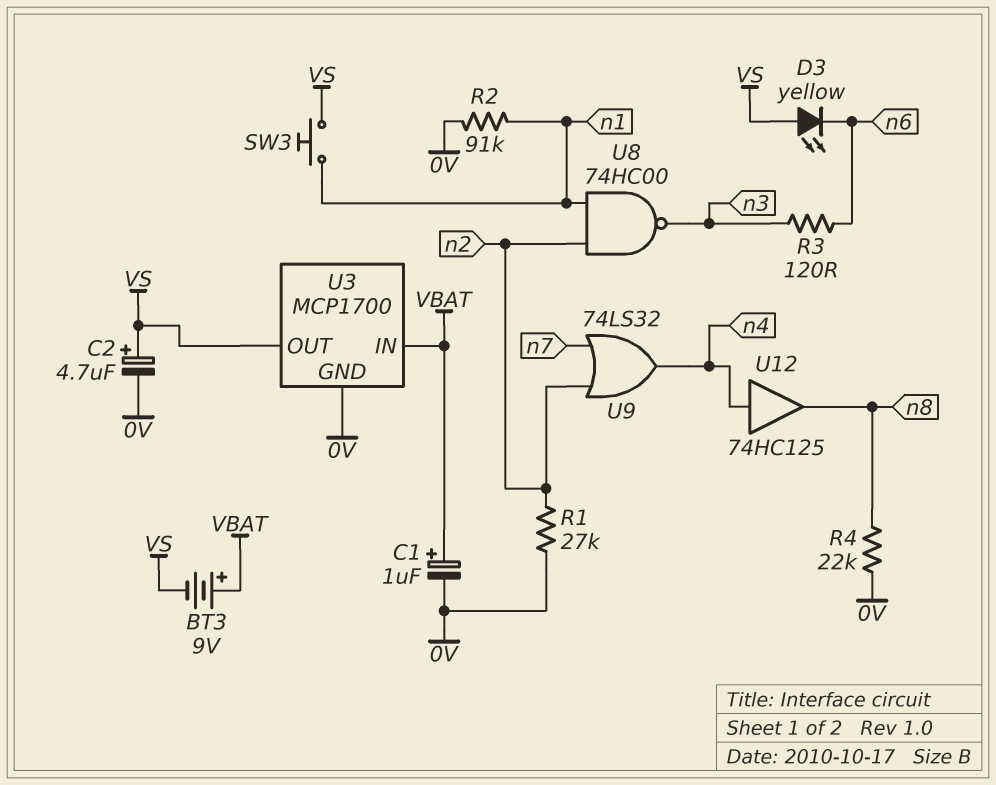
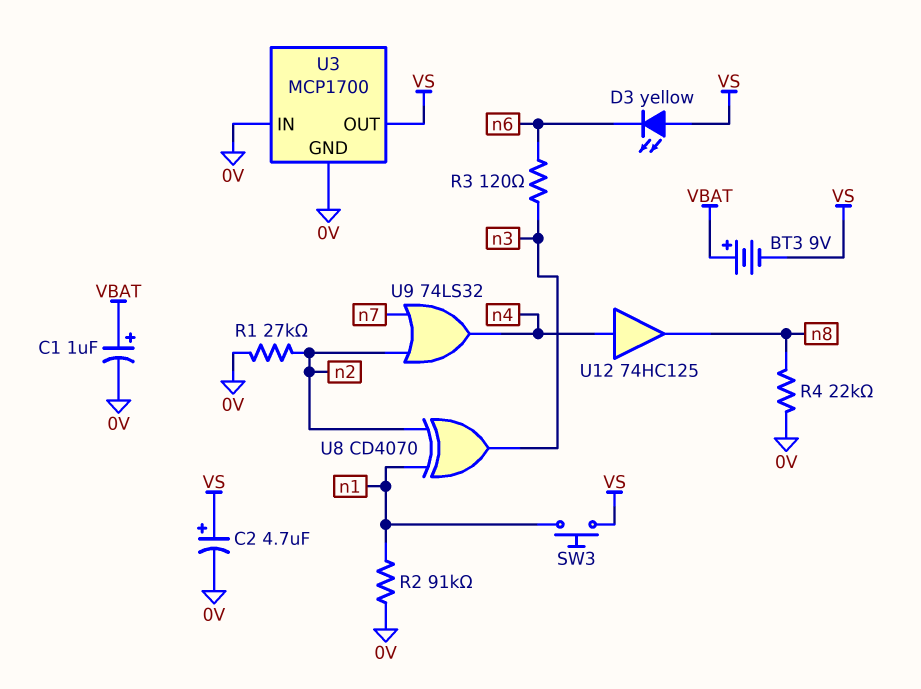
U3 pin IN: VBAT -> 0V
U8: NAND 74HC00 (in n1, in n2, out n3) -> XOR CD4070 (in n1, in n2, out n3)

